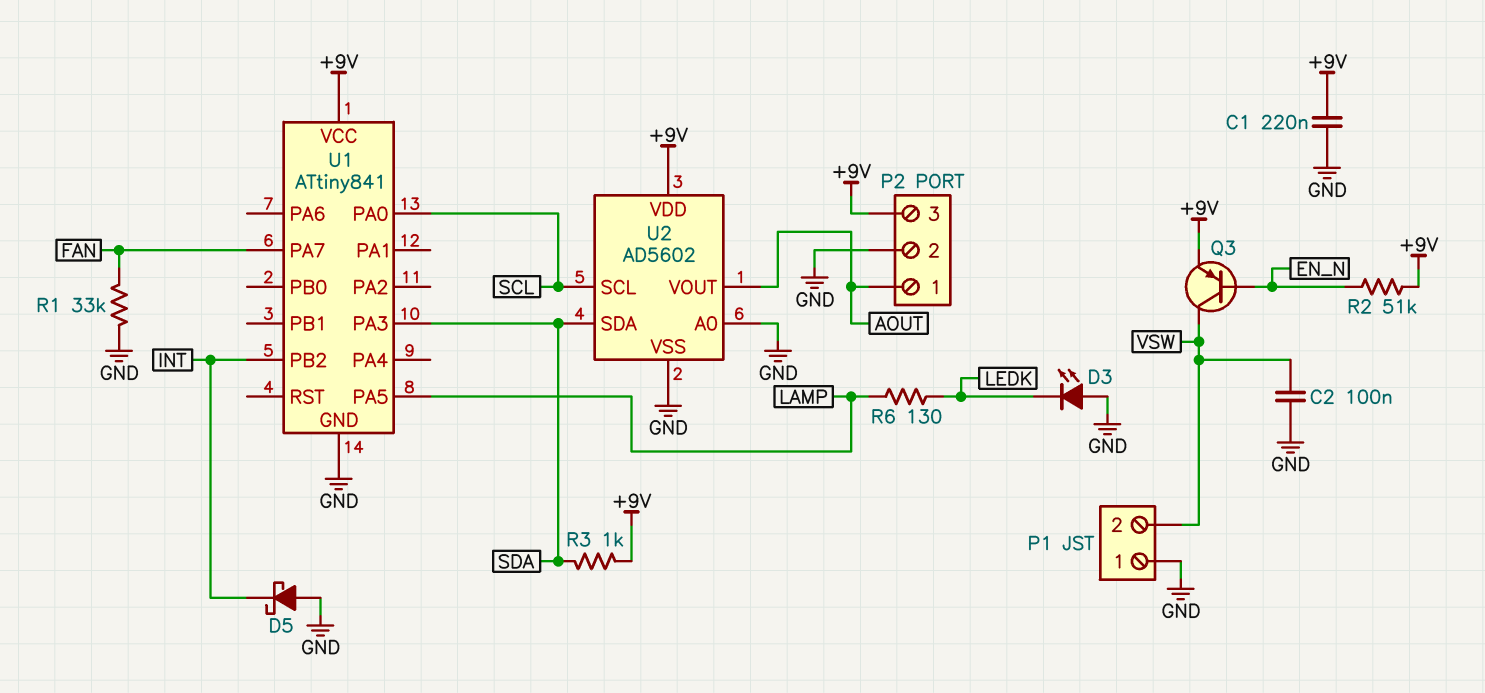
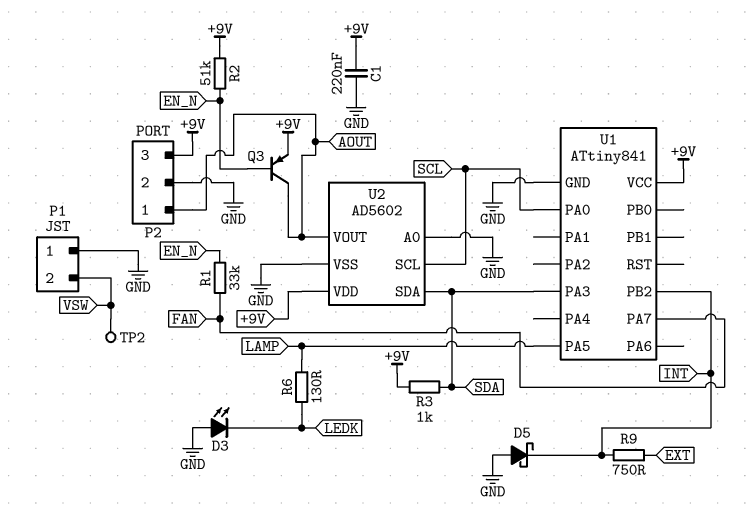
C2: 100nF (GND, VSW) -> none
Q3: PNP (B EN_N, C VSW, E +9V) -> PNP (B EN_N, C AOUT, E +9V)
R1: 33k (FAN, GND) -> 33k (EN_N, FAN)
R9: none -> 750 (EXT, INT)
TP2: none -> test point (VSW)

